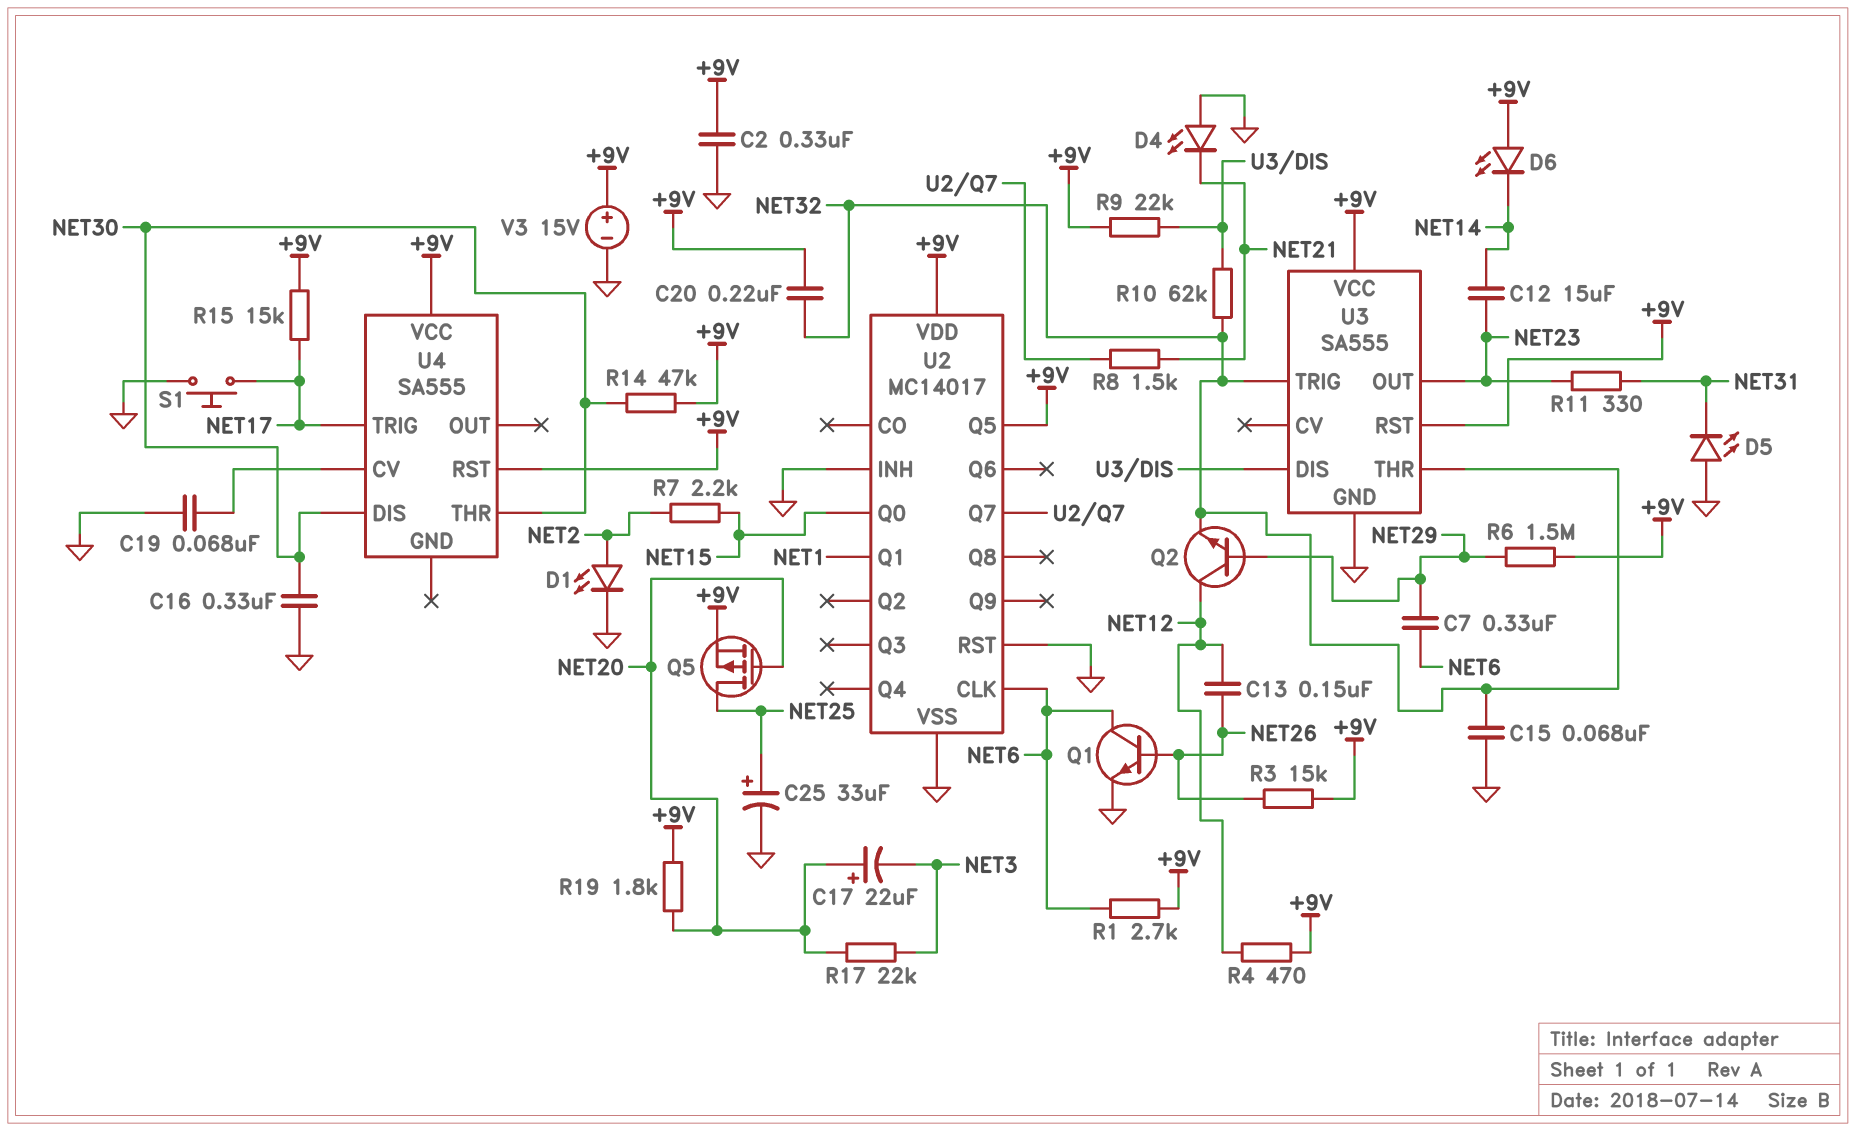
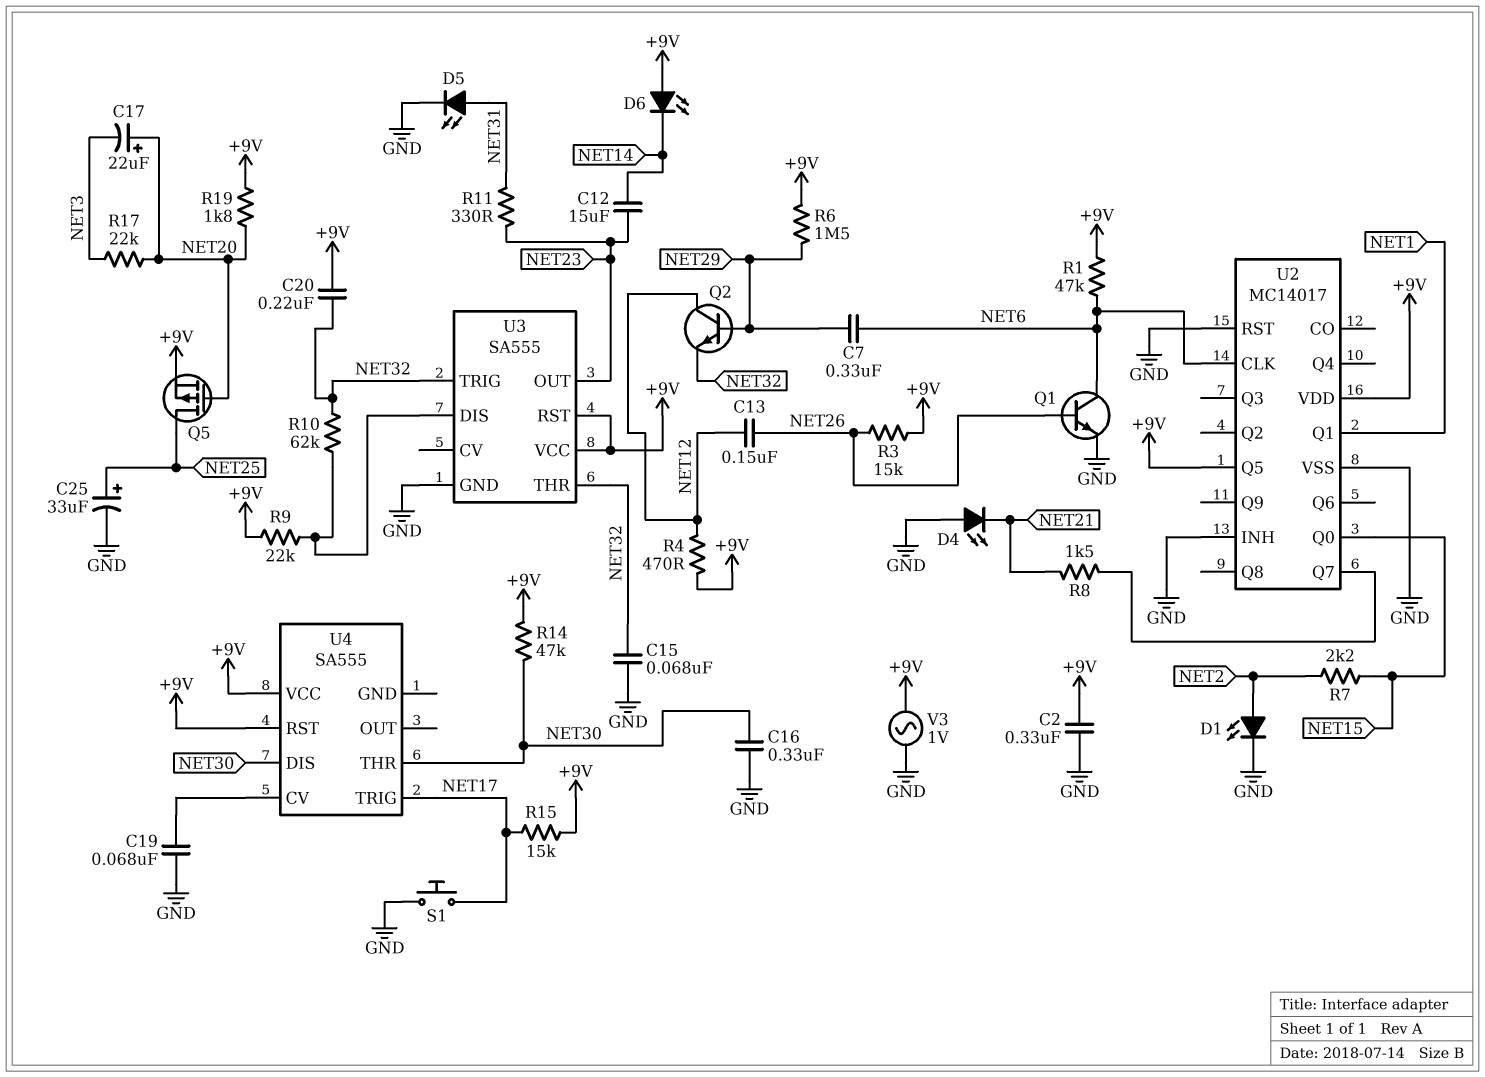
D5: LED (A GND, K NET31) -> LED (A NET31, K GND)
R1: 2.7k (+9V, NET6) -> 47k (+9V, NET6)
V3: 15V (plus +9V, minus GND) -> AC 1V (+9V, GND)

